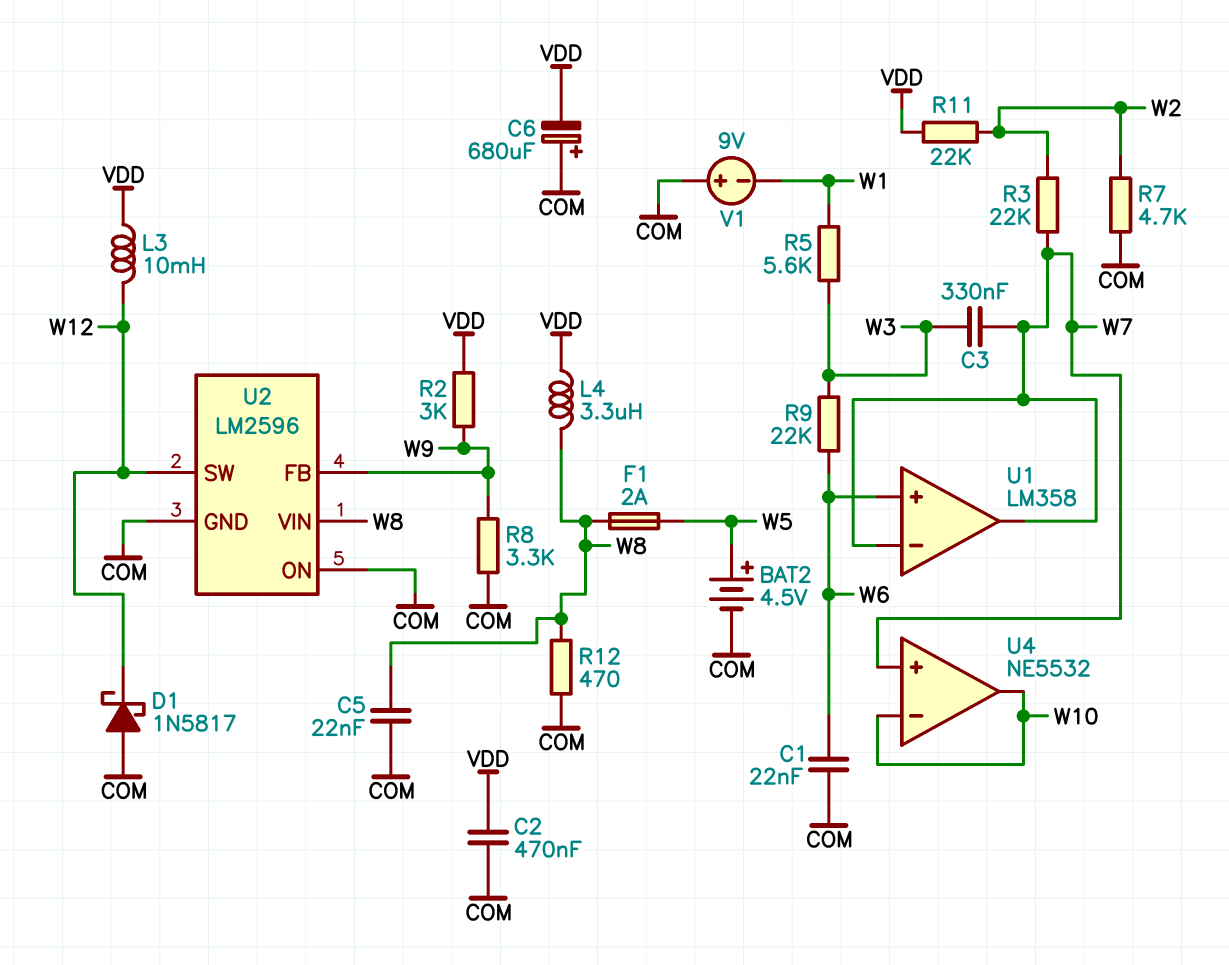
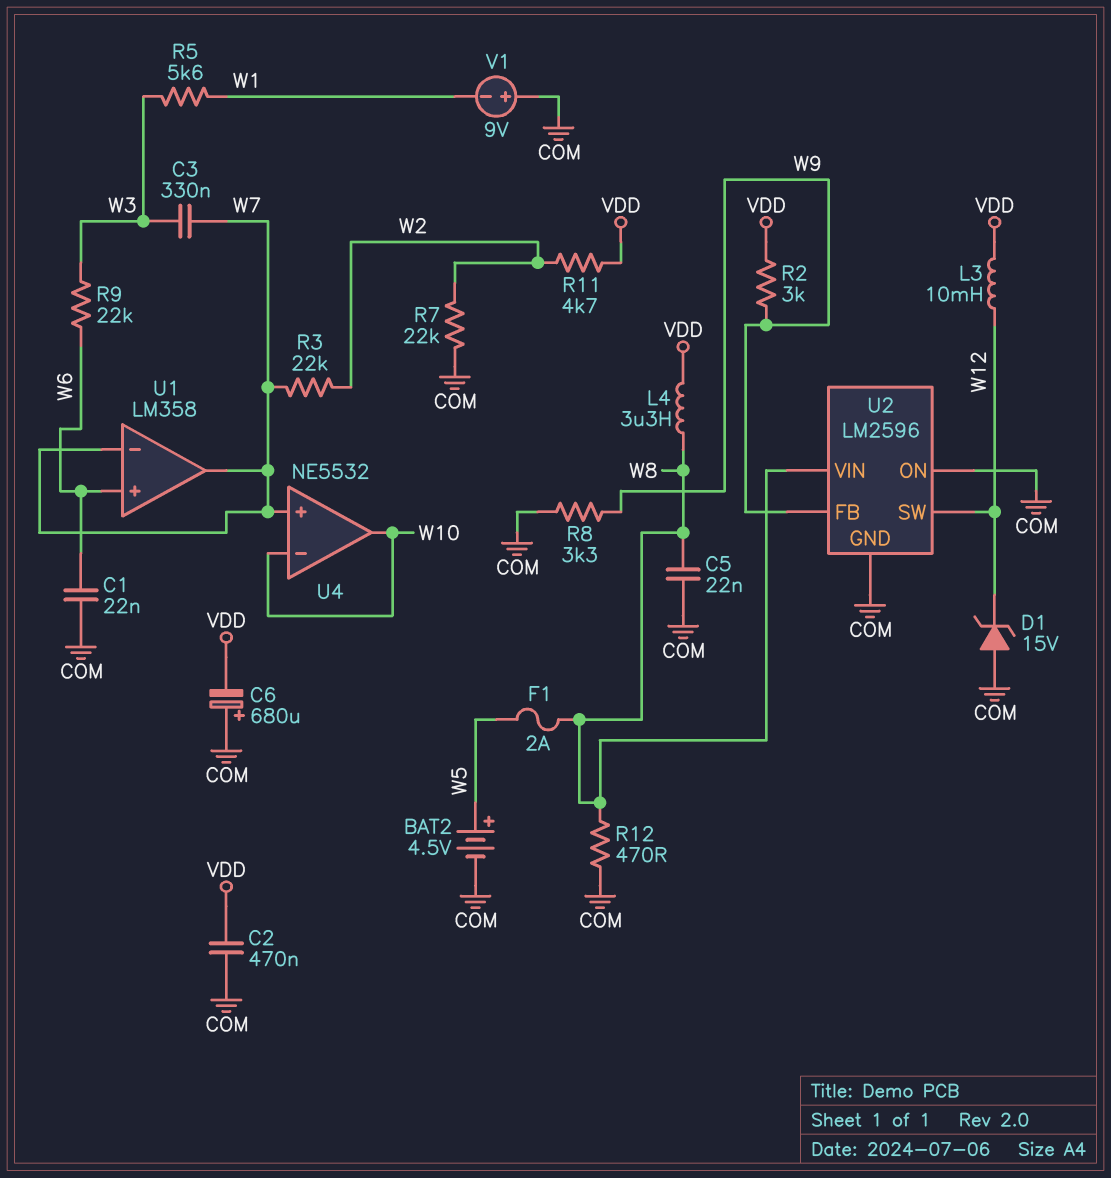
D1: schottky 1N5817 (A COM, K W12) -> zener 15V (A COM, K W12)
R7: 4.7k (COM, W2) -> 22k (COM, W2)
R11: 22k (VDD, W2) -> 4.7k (VDD, W2)

